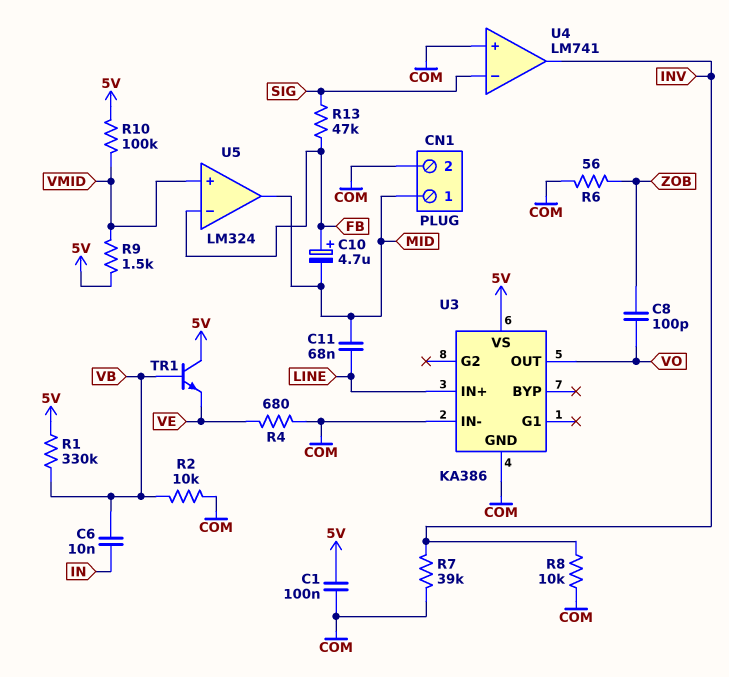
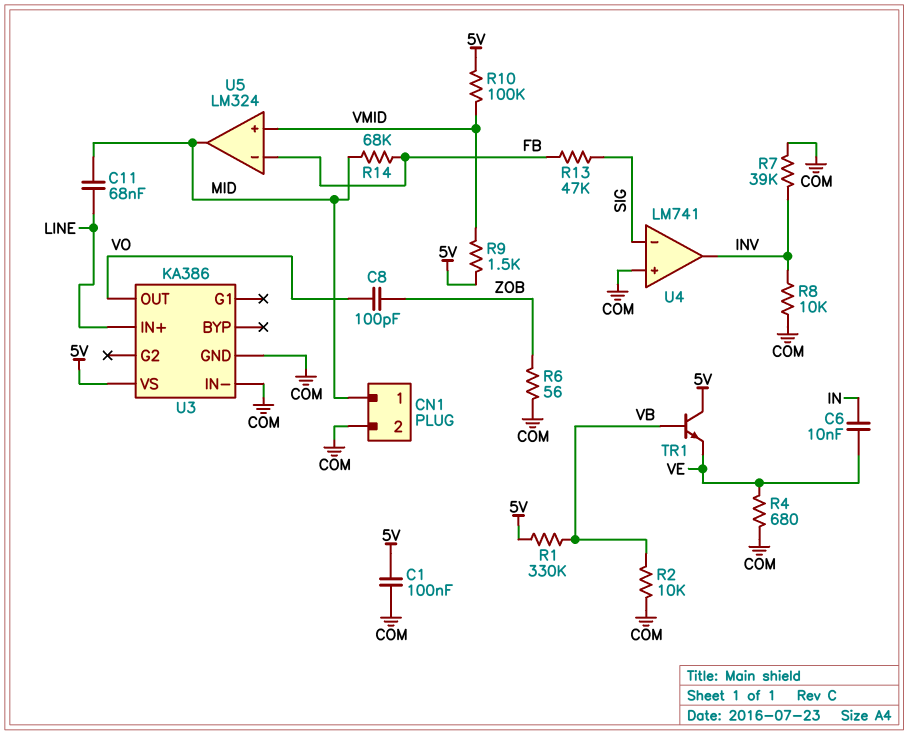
C6: 10nF (IN, VB) -> 10nF (IN, VE)
C10: 4.7uF (plus FB, minus MID) -> none
R14: none -> 68k (FB, MID)

